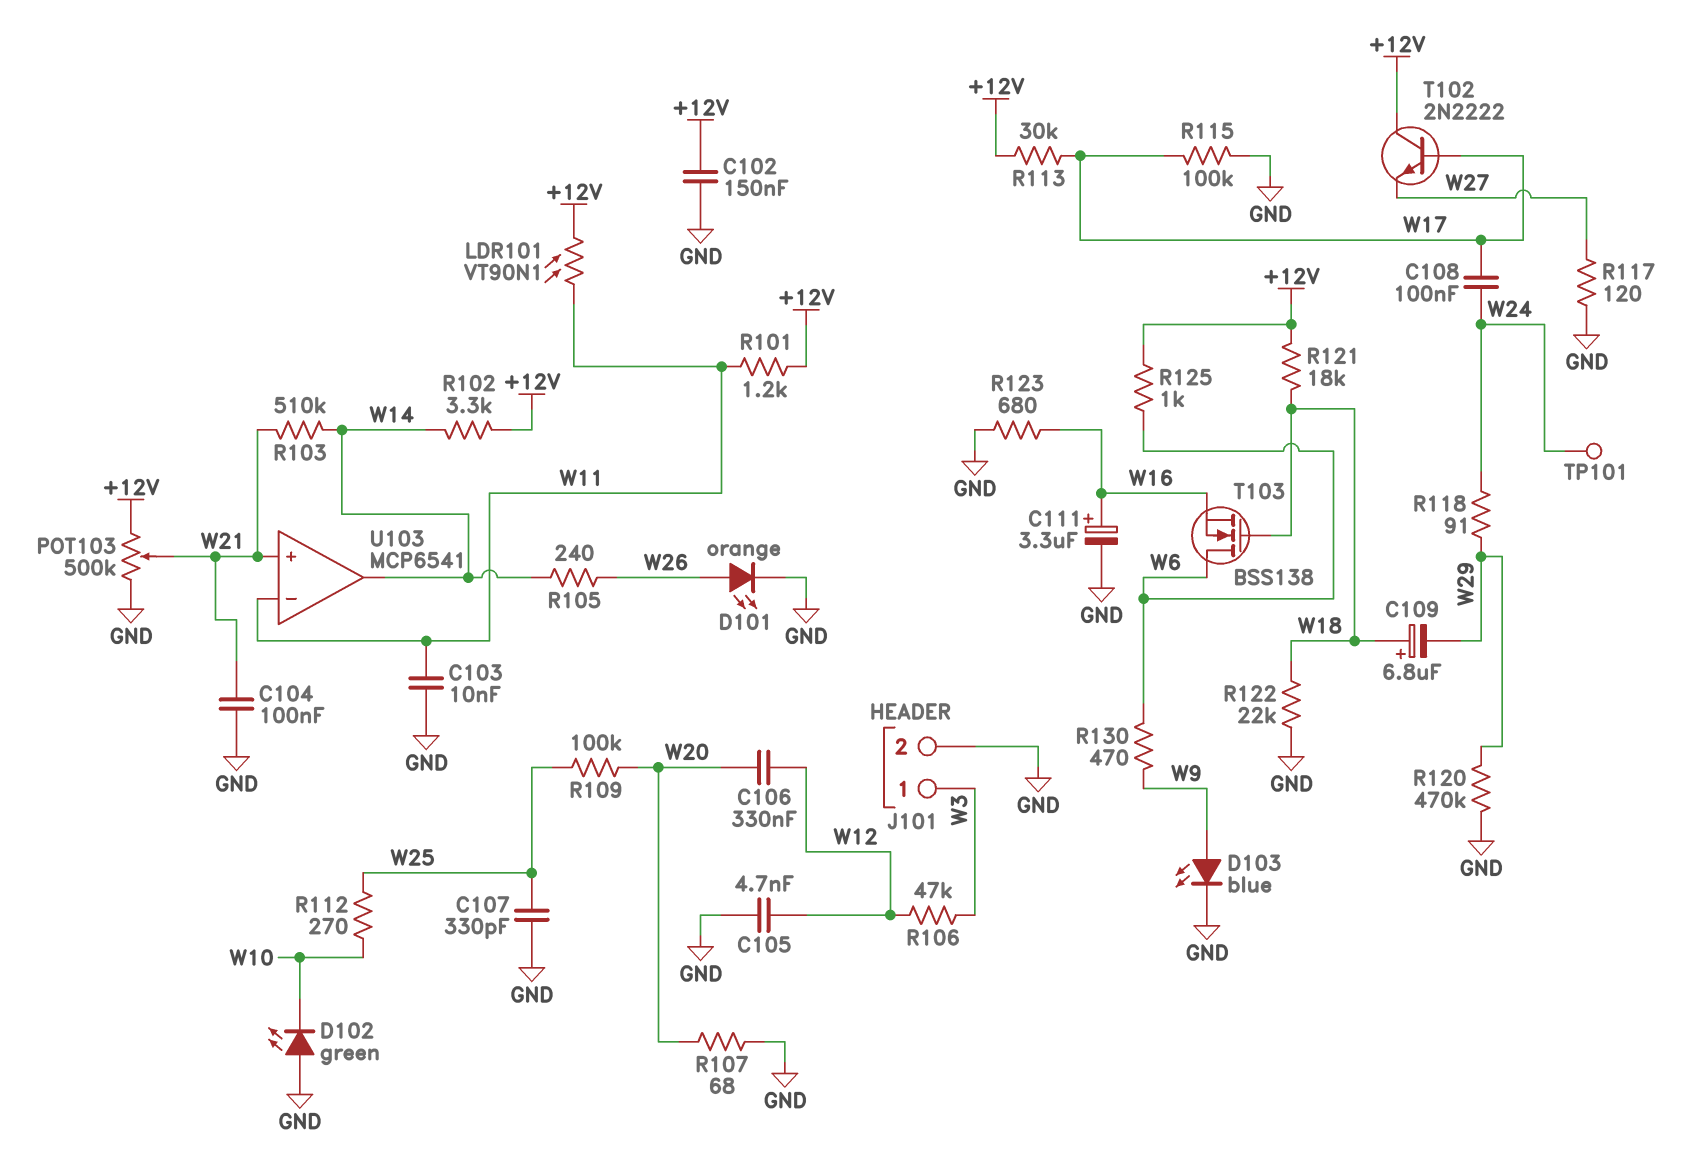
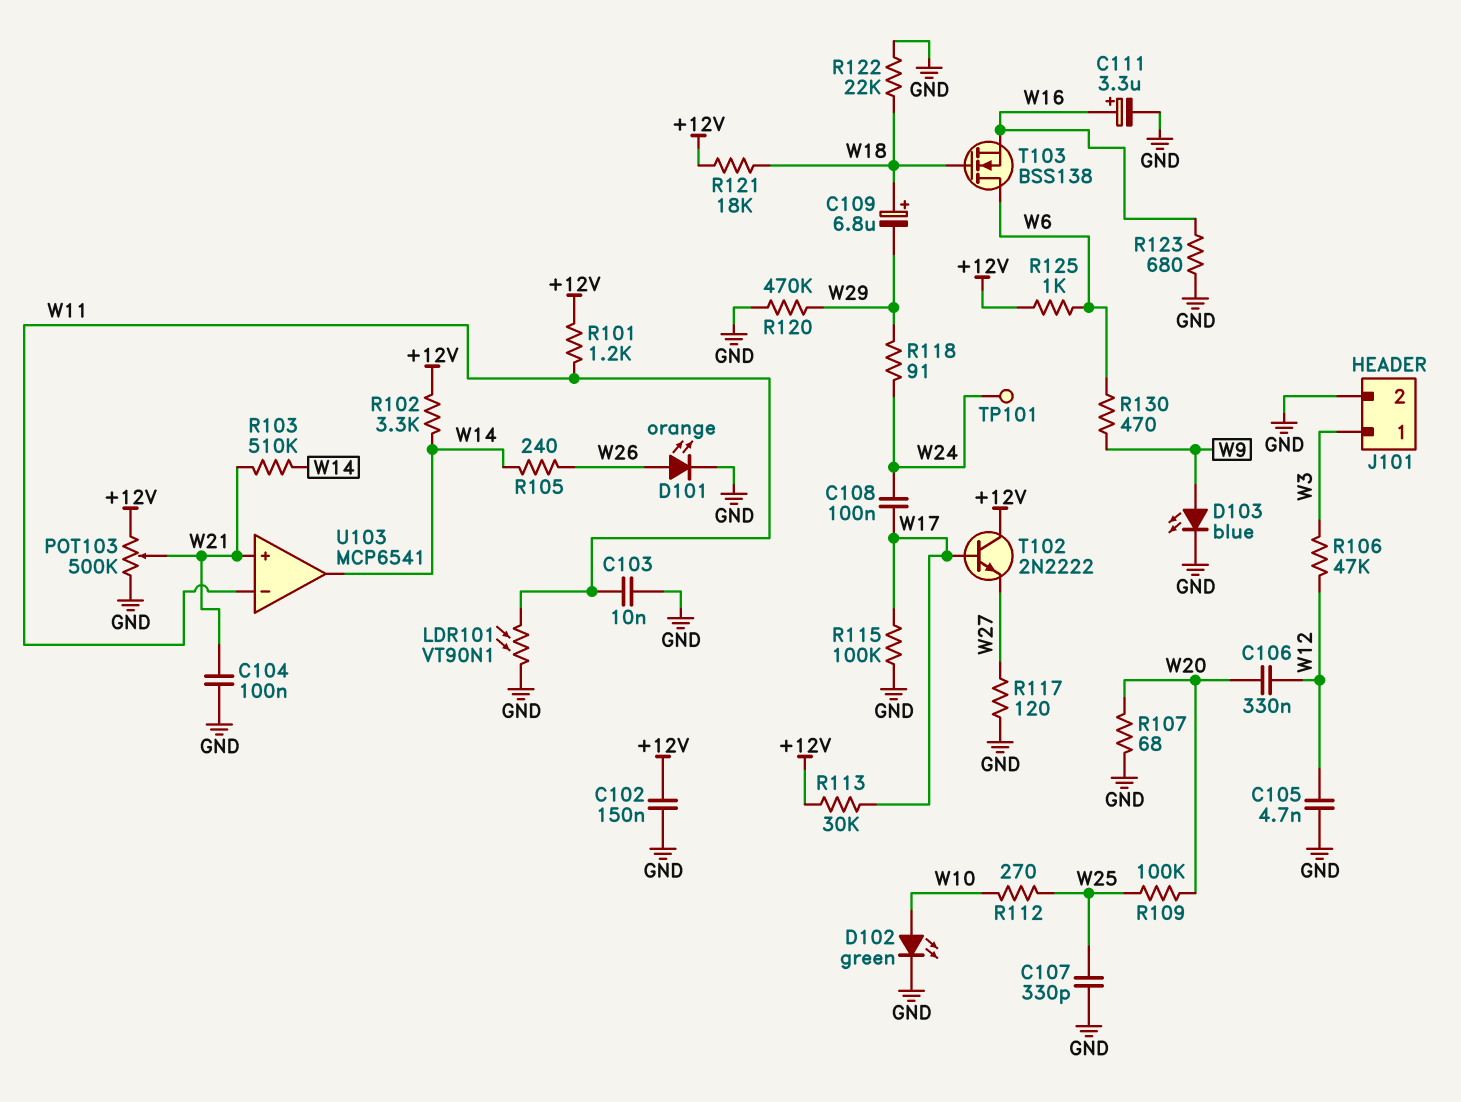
D102: LED green (A GND, K W10) -> LED green (A W10, K GND)
LDR101: VT90N1 (+12V, W11) -> VT90N1 (GND, W11)

